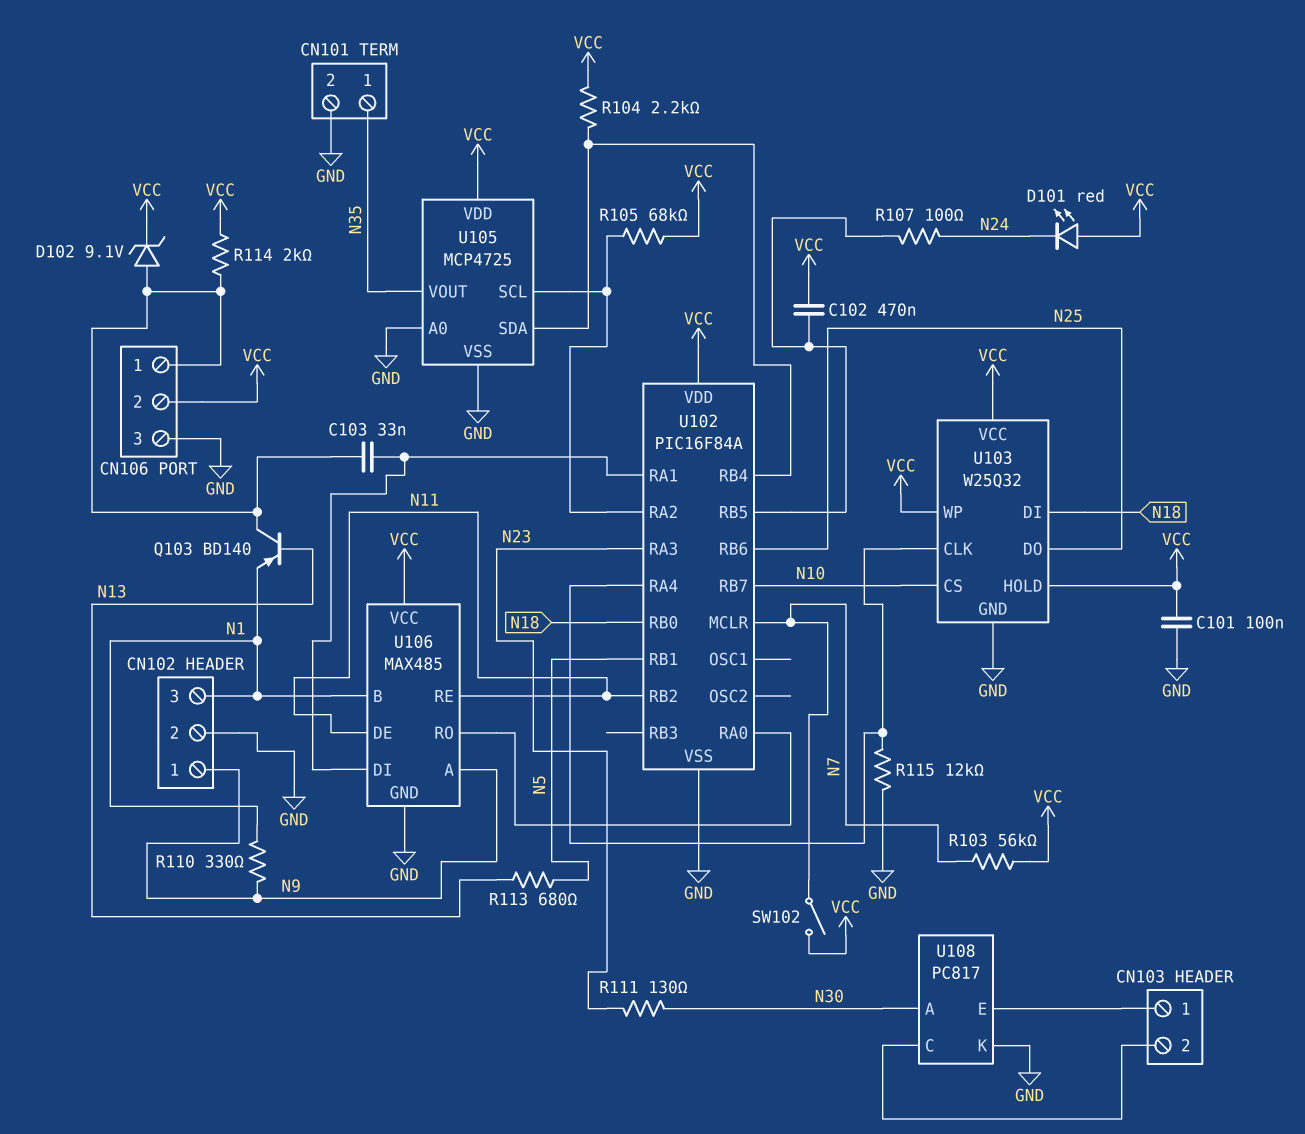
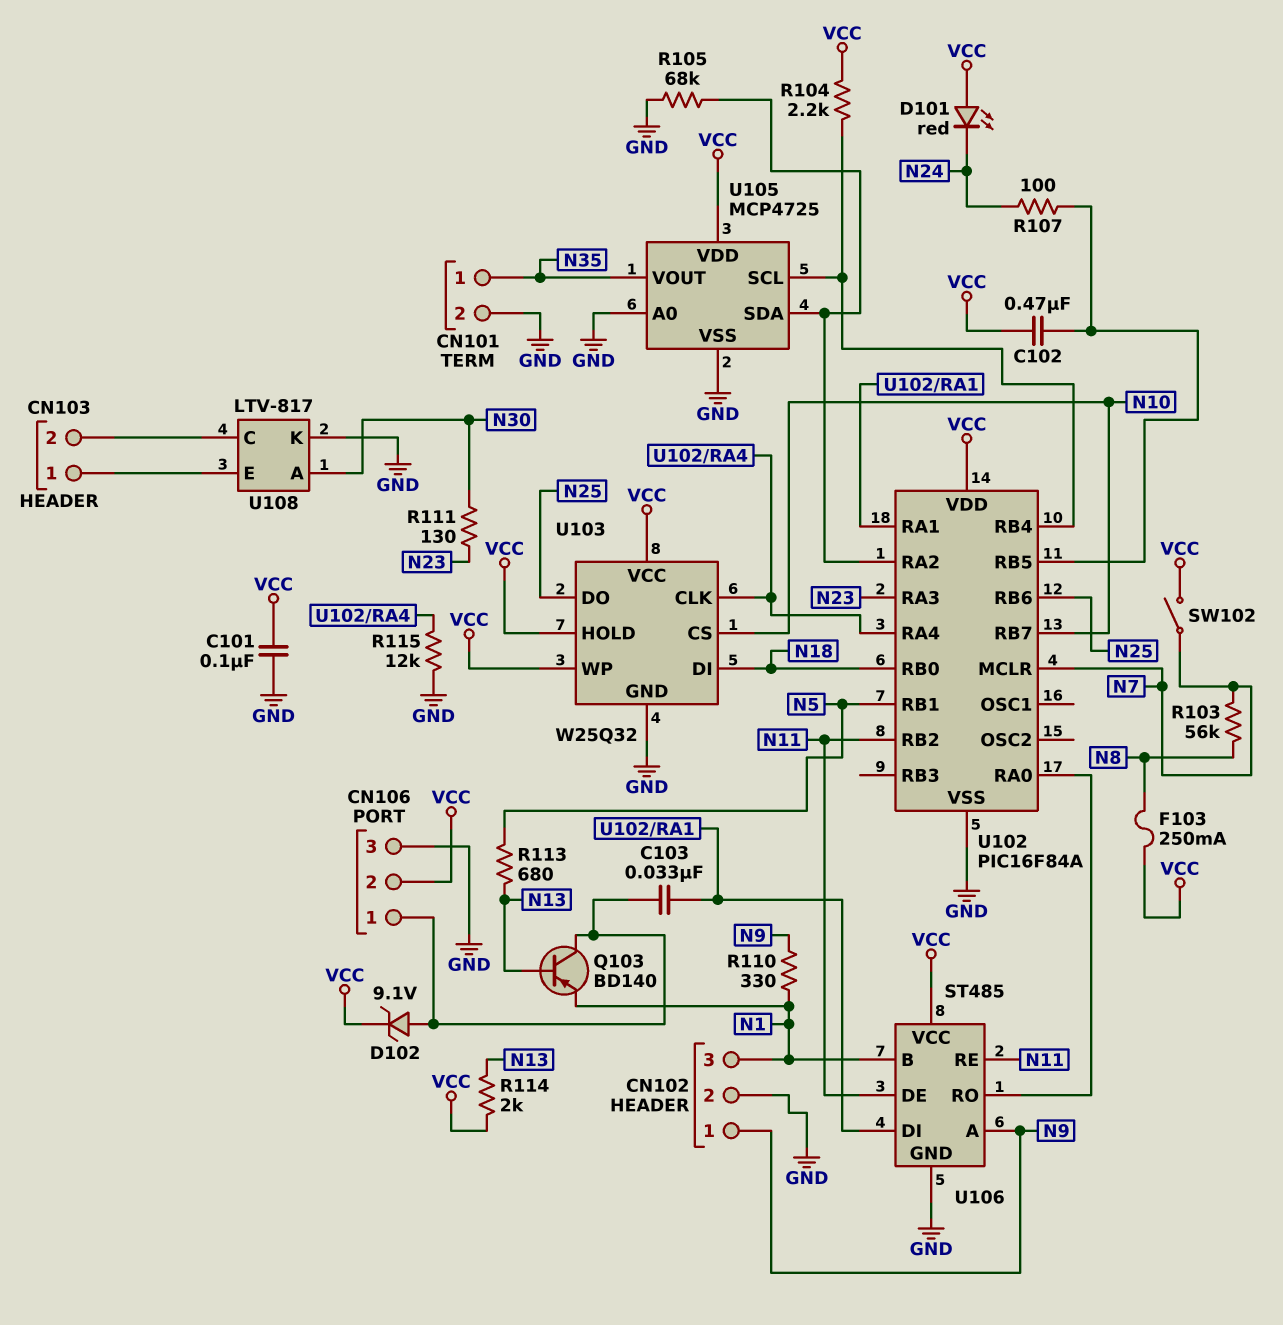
F103: none -> 250mA (N8, VCC)
R103: 56k (N7, VCC) -> 56k (N7, N8)
R105: 68k (U102/RA2, VCC) -> 68k (GND, U102/RA2)
R114: 2k (CN106/1, VCC) -> 2k (N13, VCC)
U105 pin SCL: U102/RA2 -> U102/RB4
U105 pin SDA: U102/RB4 -> U102/RA2
U106: MAX485 -> ST485
U108: PC817 -> LTV-817

